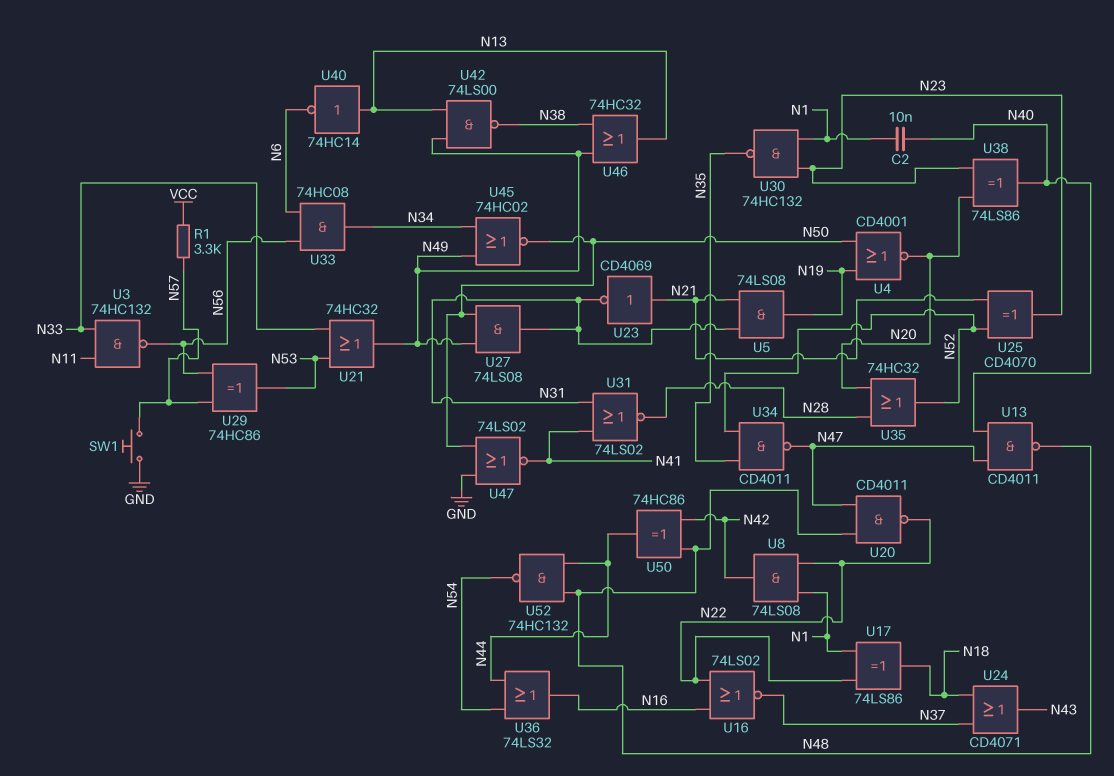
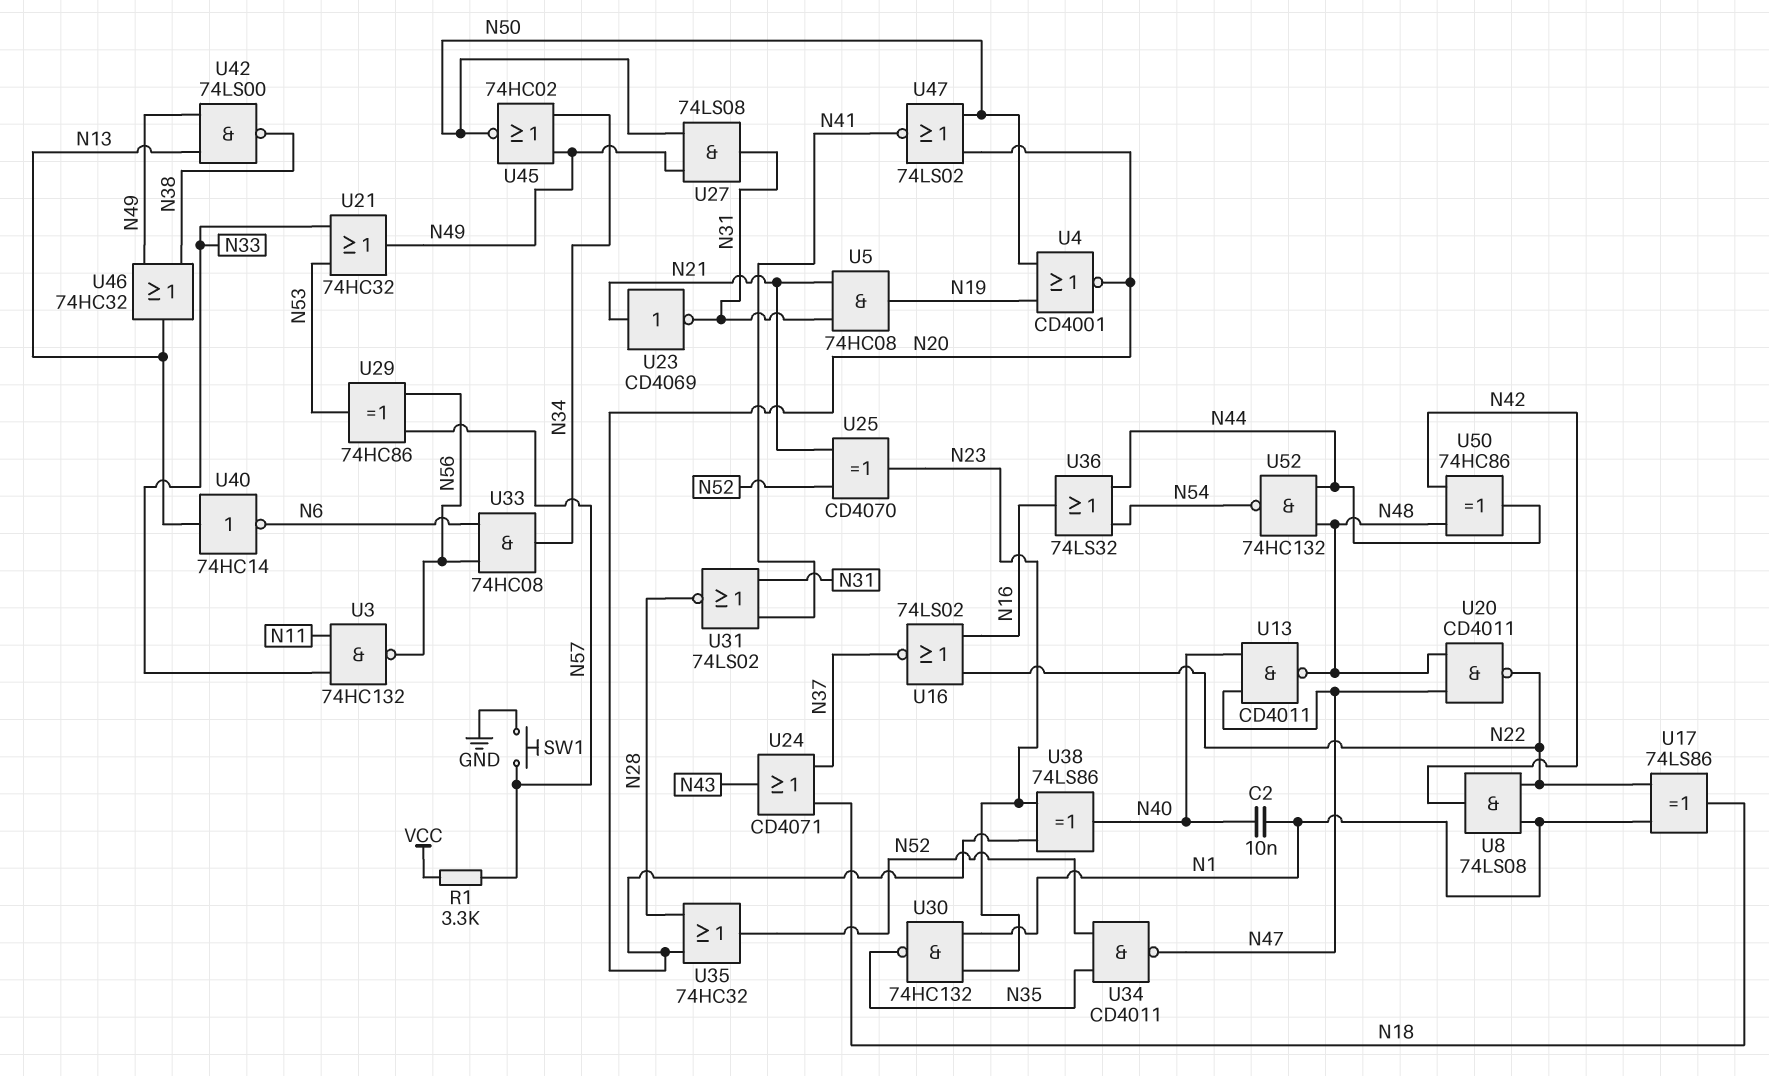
U5: AND 74LS08 (in N21, in N31, out N19) -> AND 74HC08 (in N21, in N31, out N19)
U47: NOR 74LS02 (in GND, in N50, out N41) -> NOR 74LS02 (in N20, in N50, out N41)

